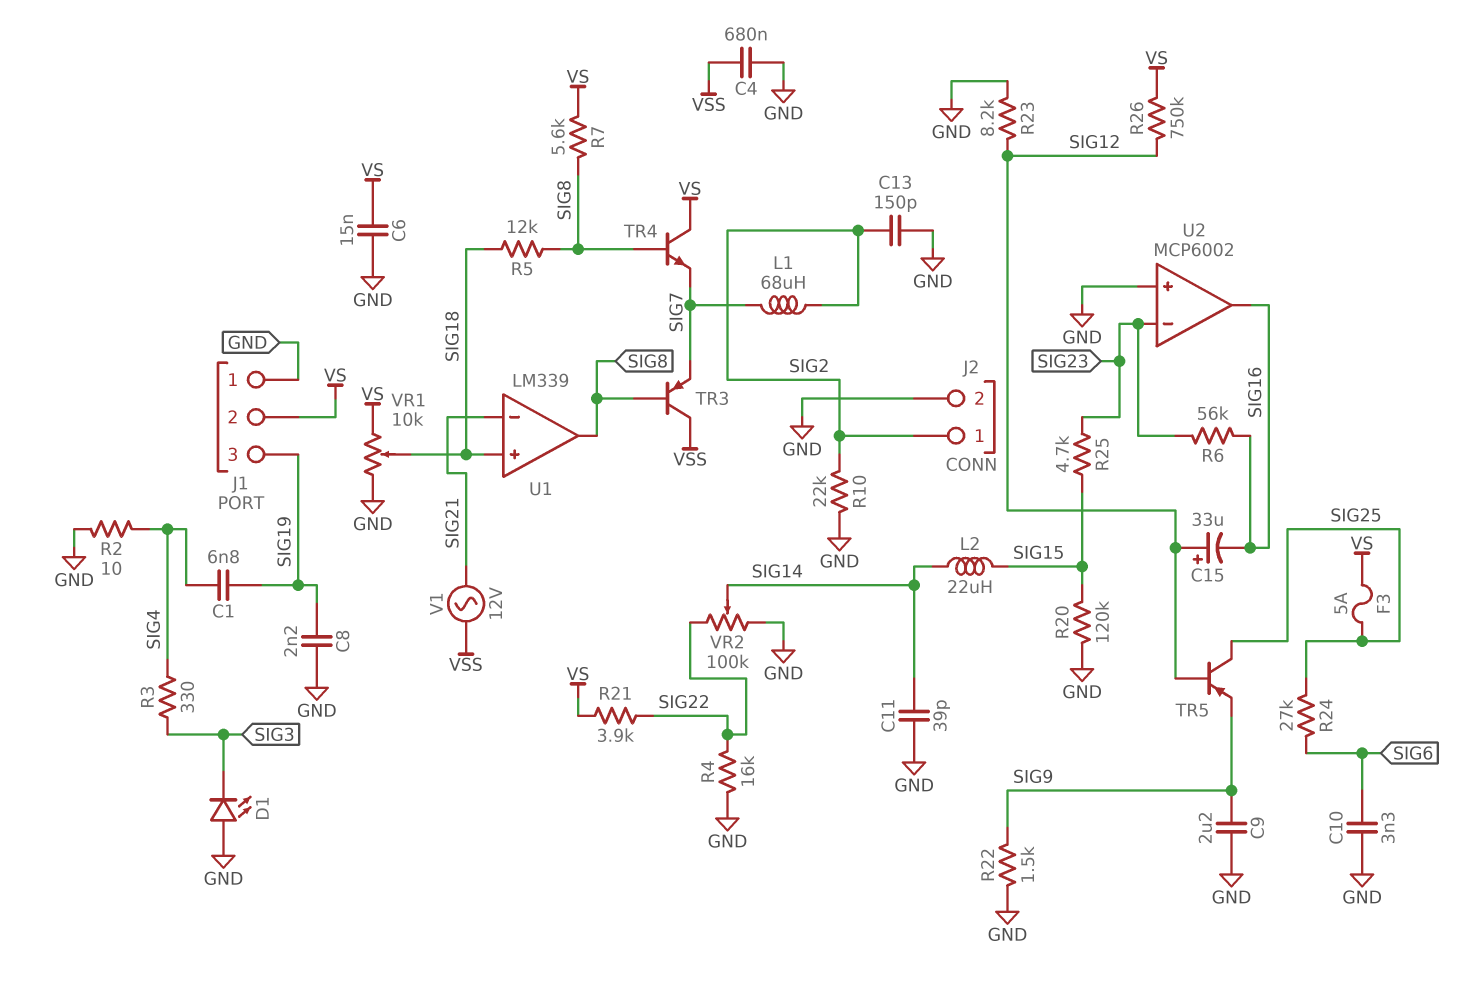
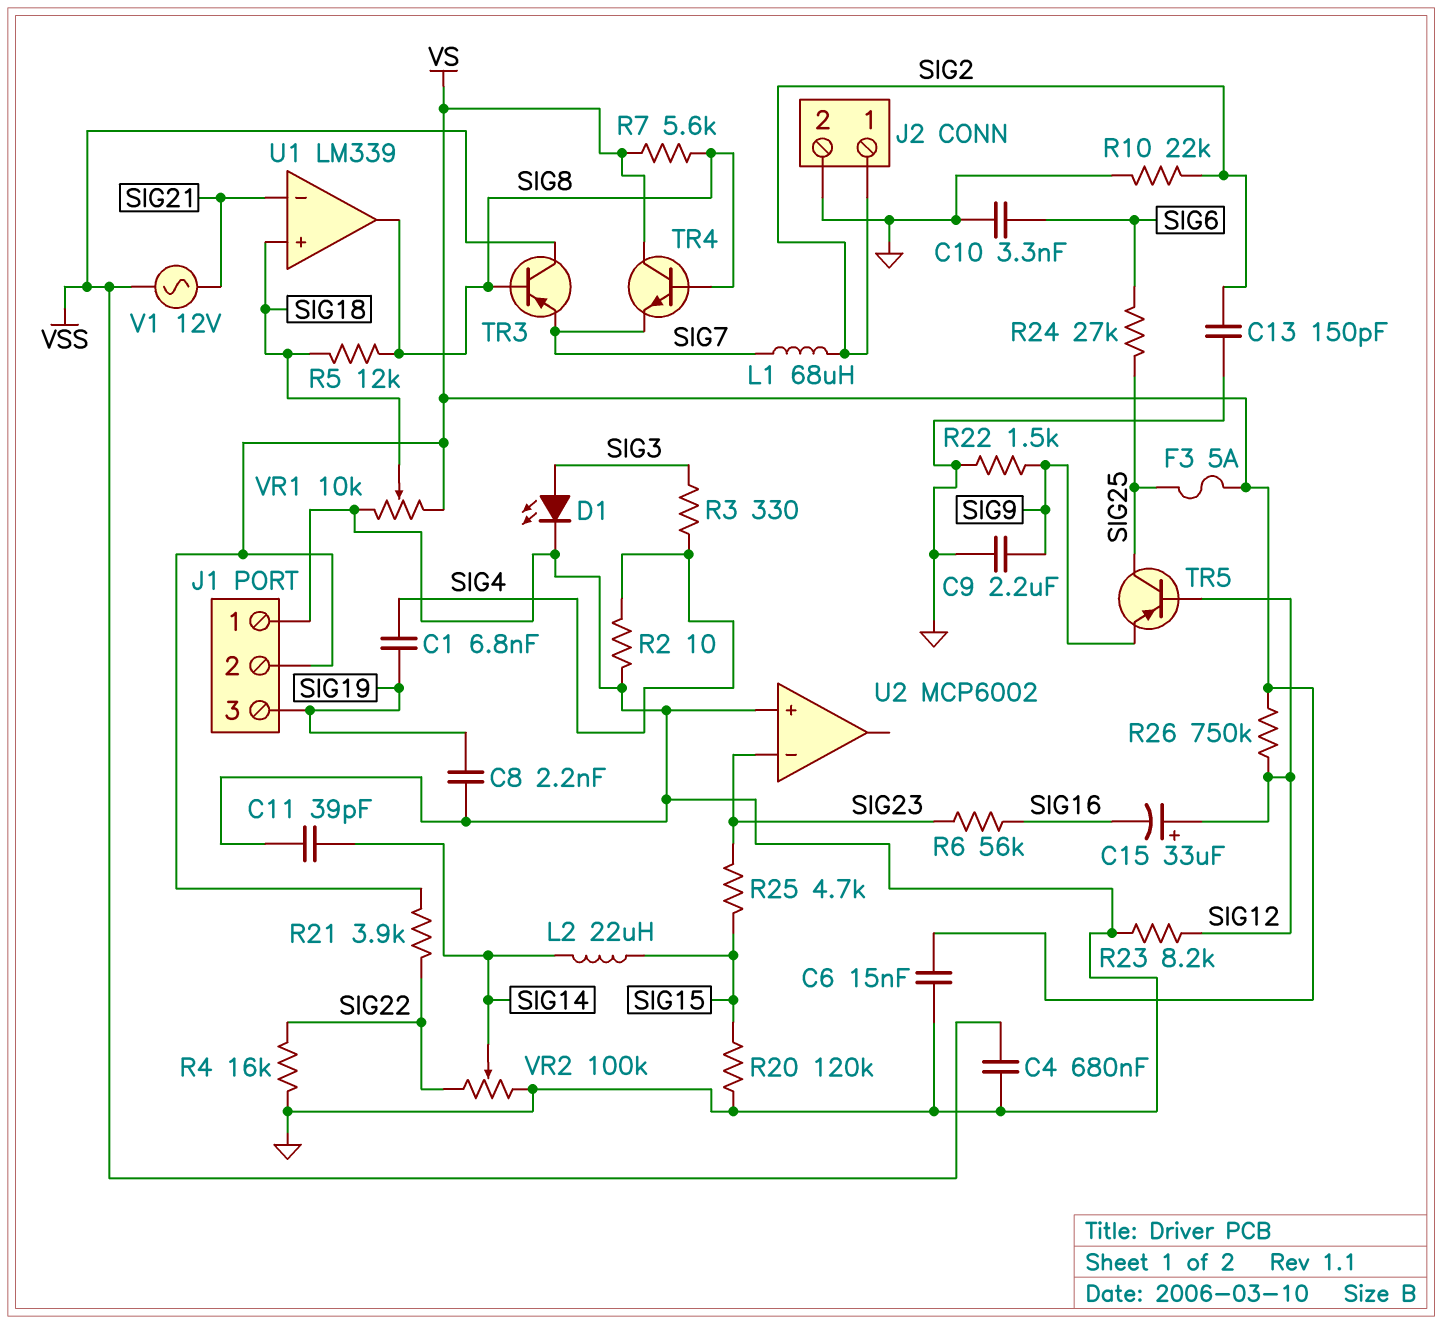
D1: LED (A GND, K SIG3) -> LED (A SIG3, K GND)
U2 pin out: SIG16 -> none

